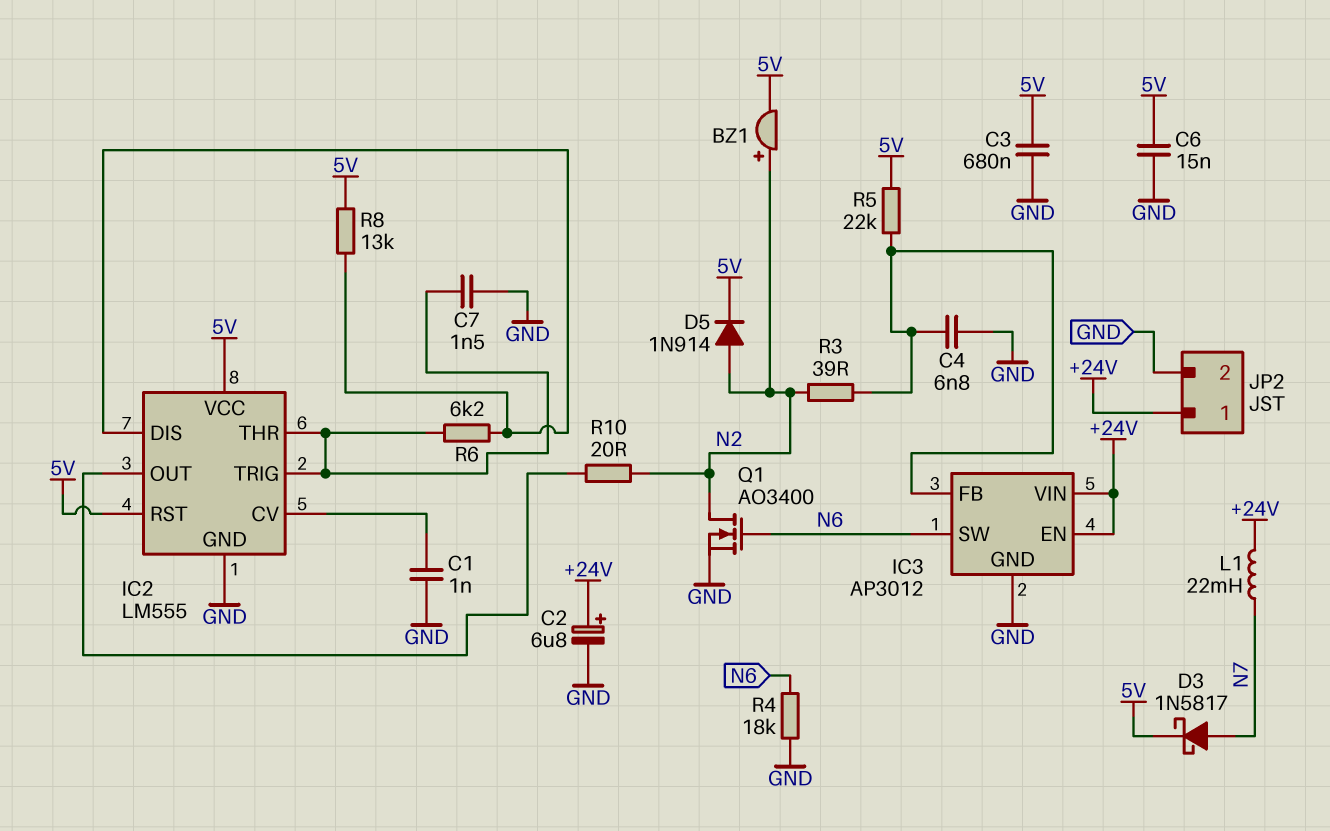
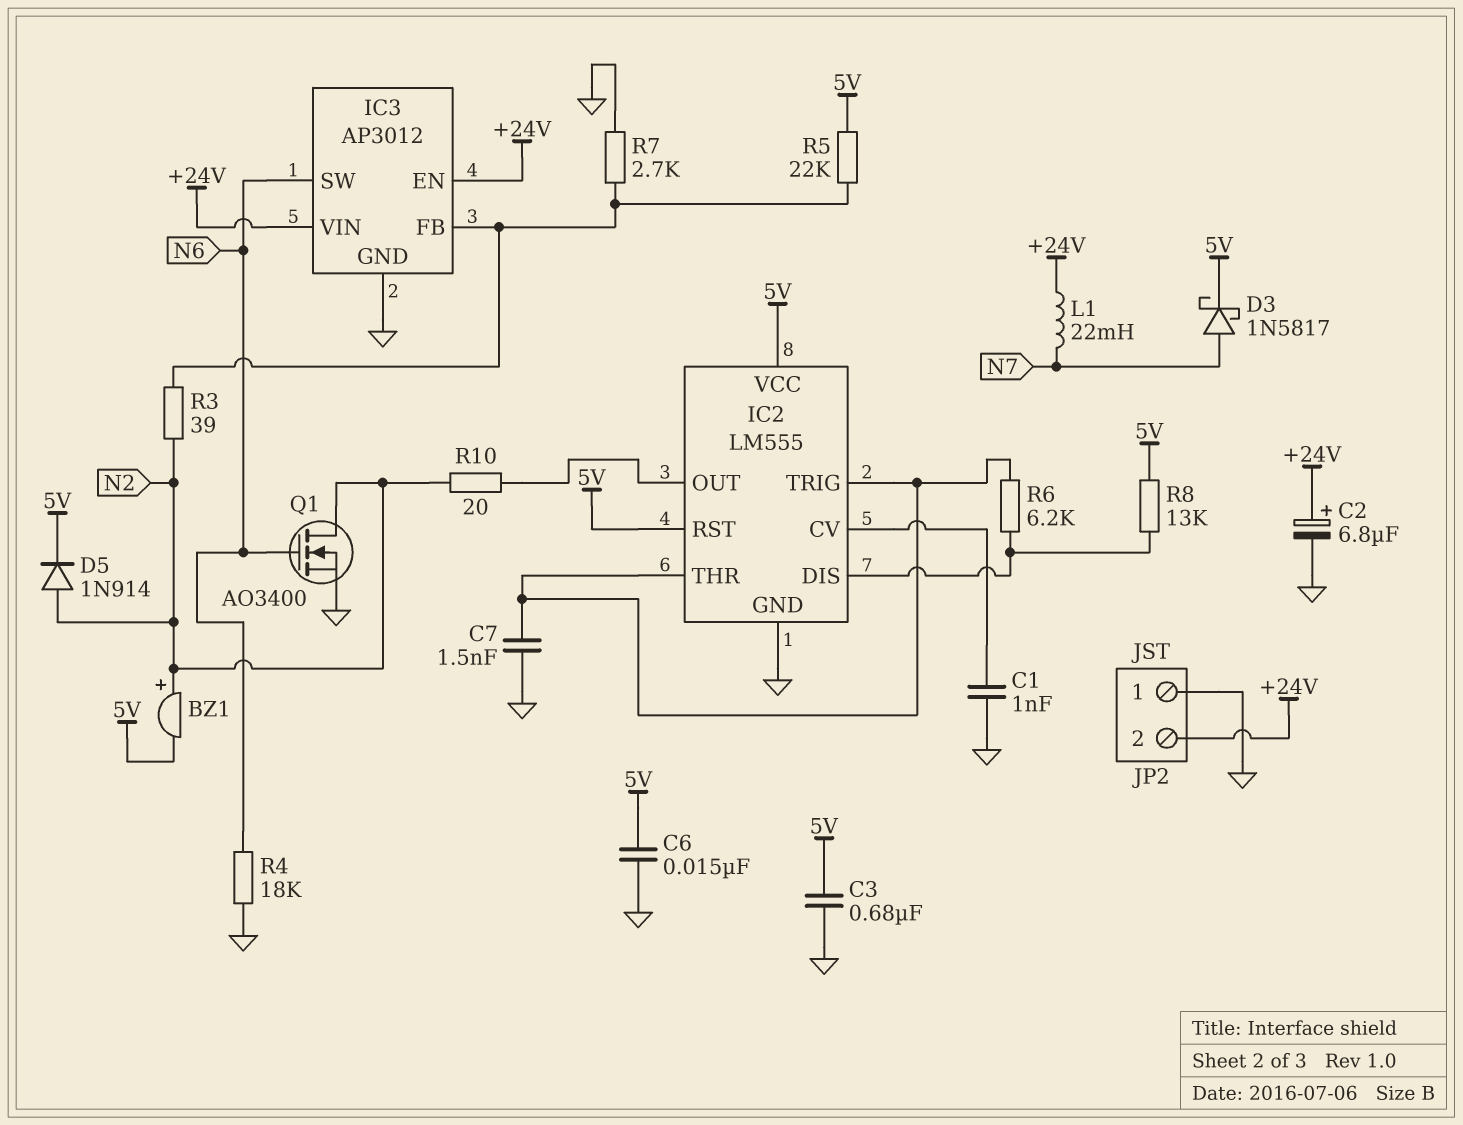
C4: 6.8nF (GND, IC3/FB) -> none
JP2 pin 1: +24V -> GND
JP2 pin 2: GND -> +24V
R7: none -> 2.7k (GND, IC3/FB)

